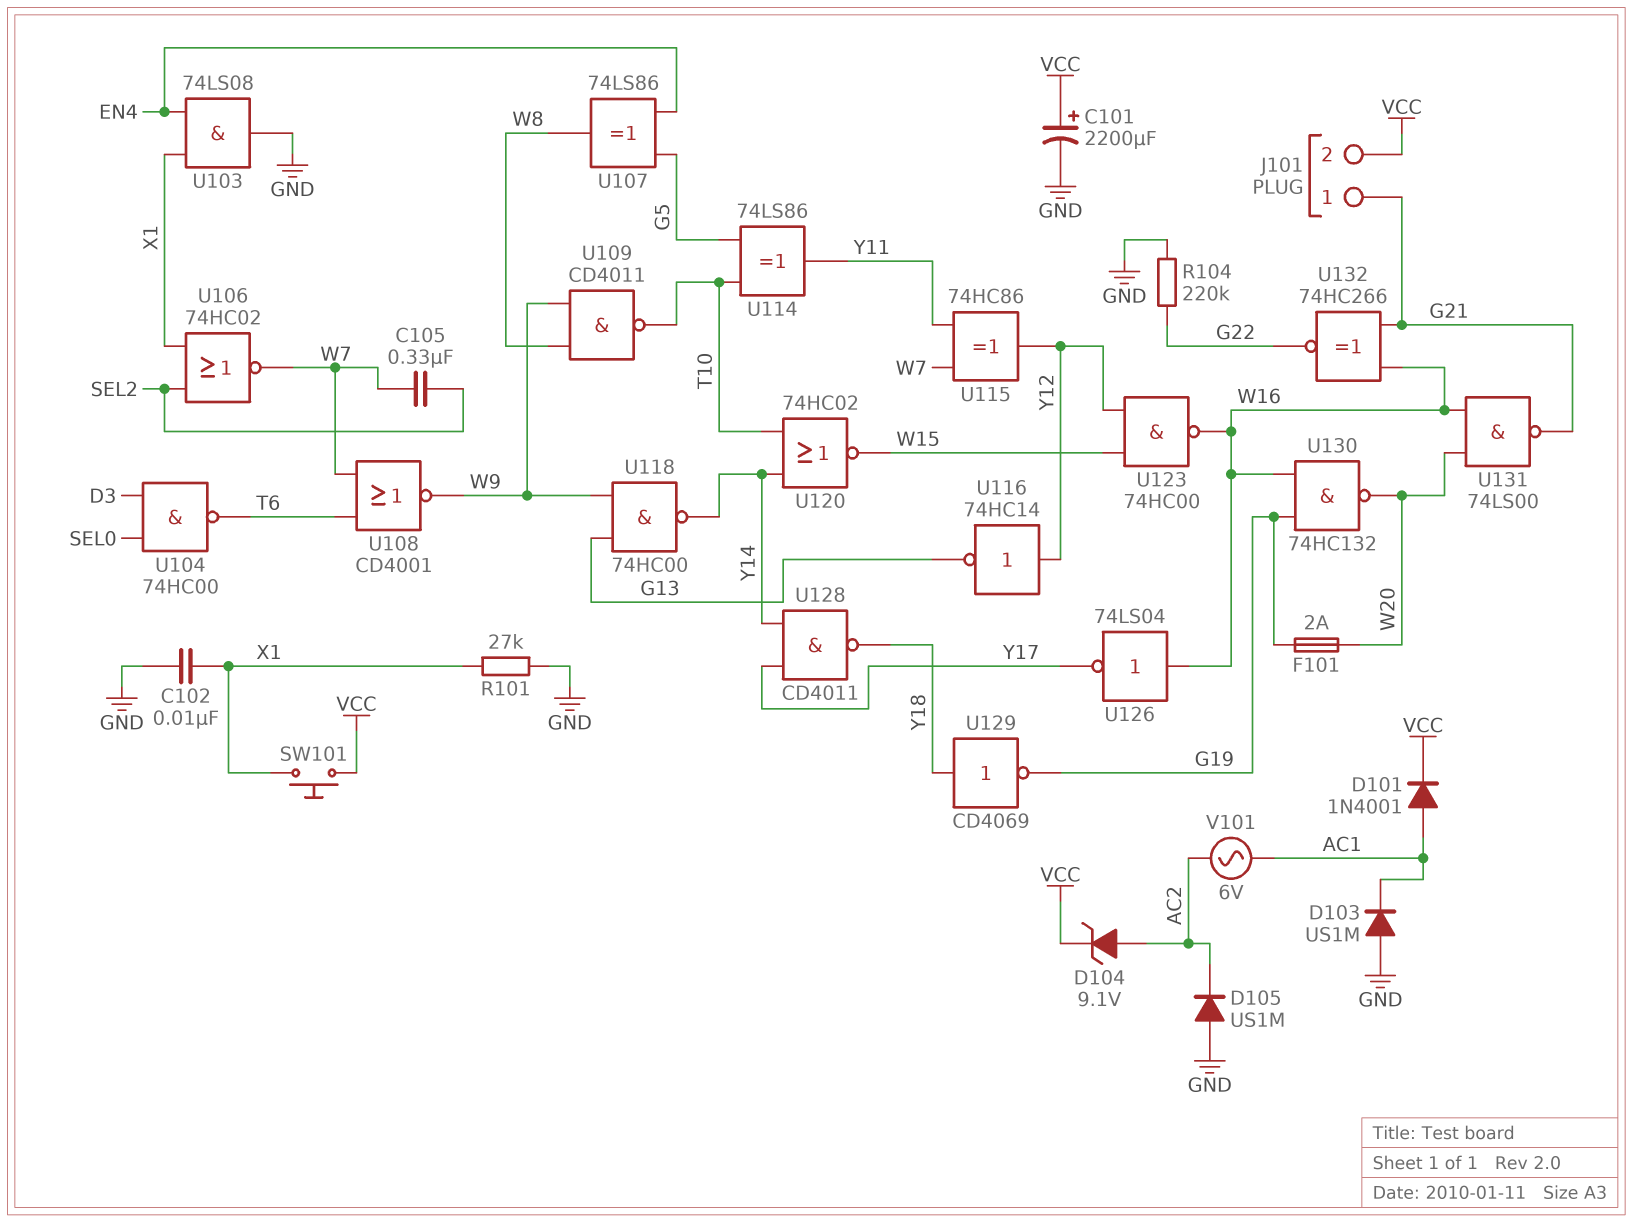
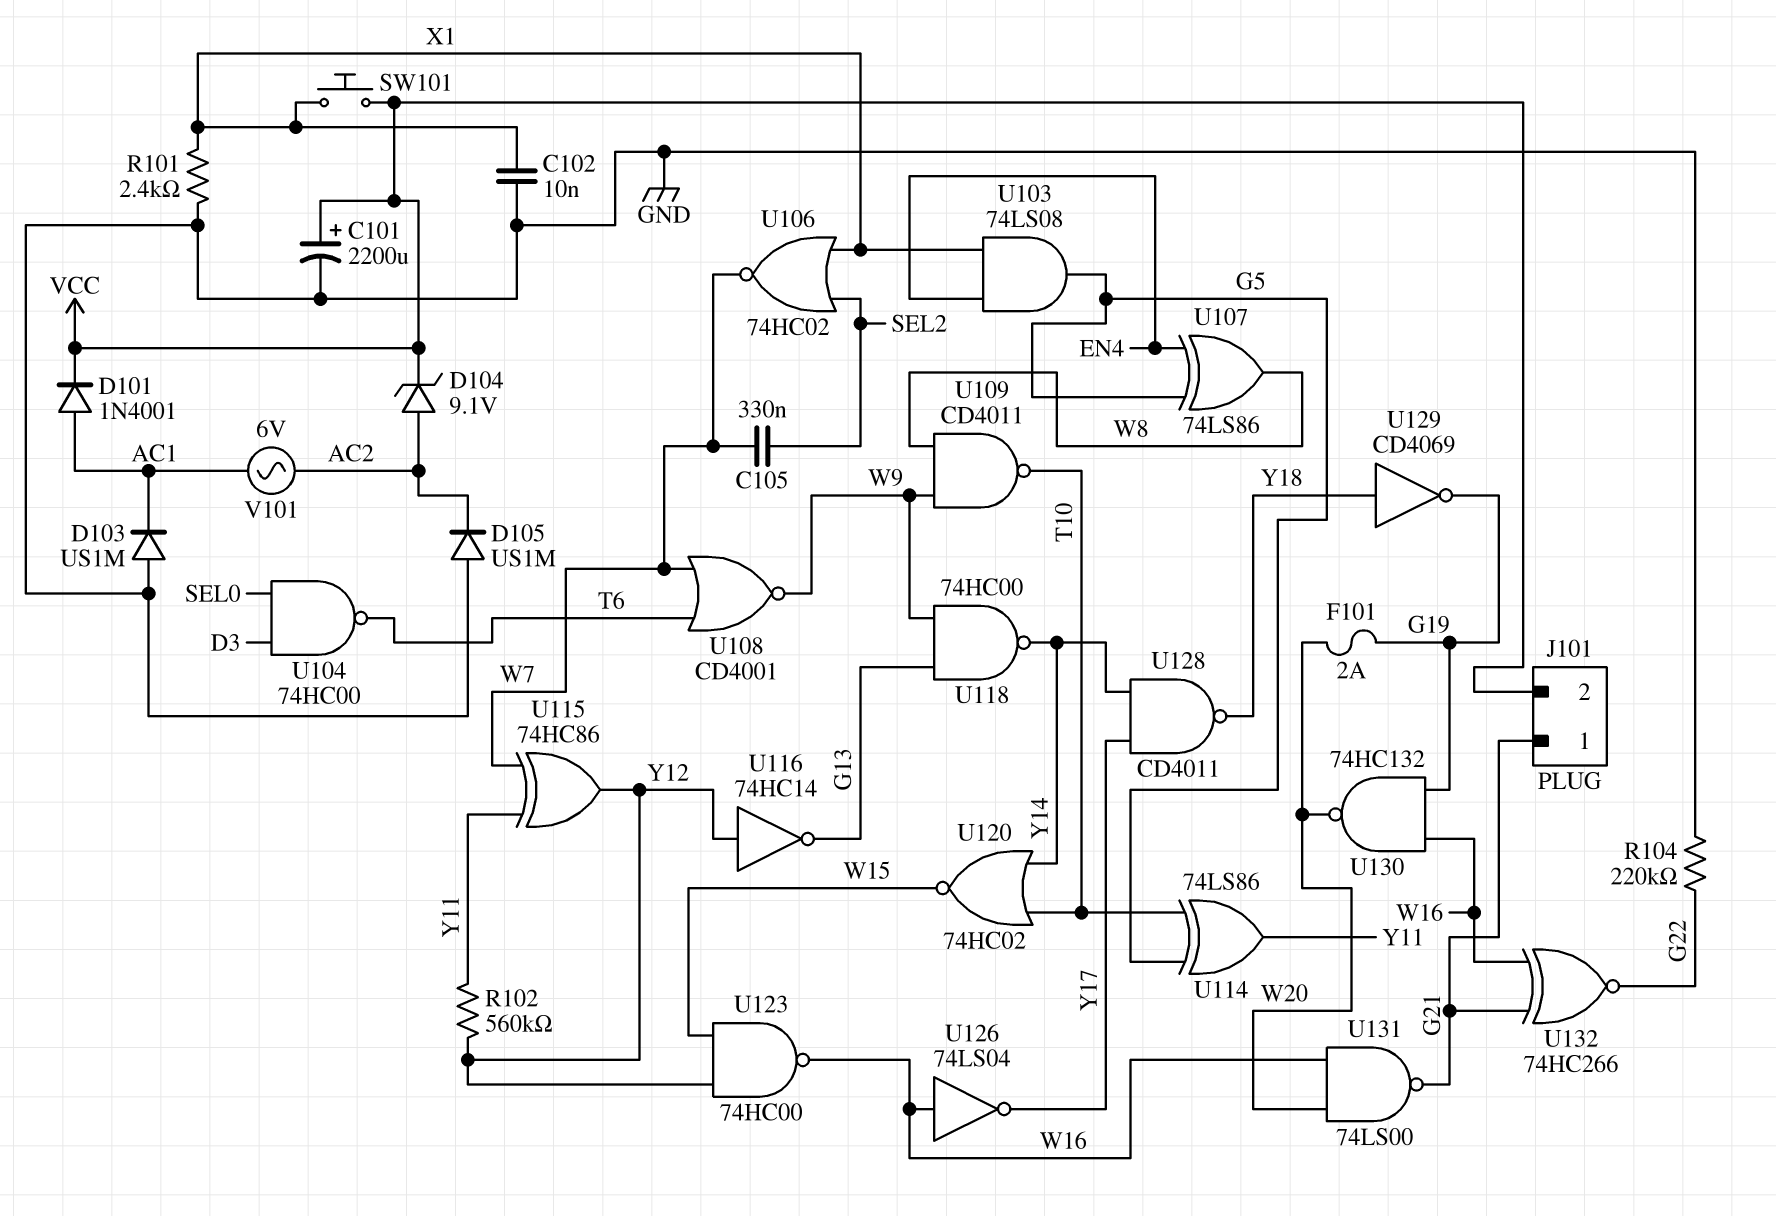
R101: 27k (GND, X1) -> 2.4k (GND, X1)
R102: none -> 560k (Y11, Y12)
U103: AND 74LS08 (in EN4, in X1, out GND) -> AND 74LS08 (in EN4, in X1, out G5)

